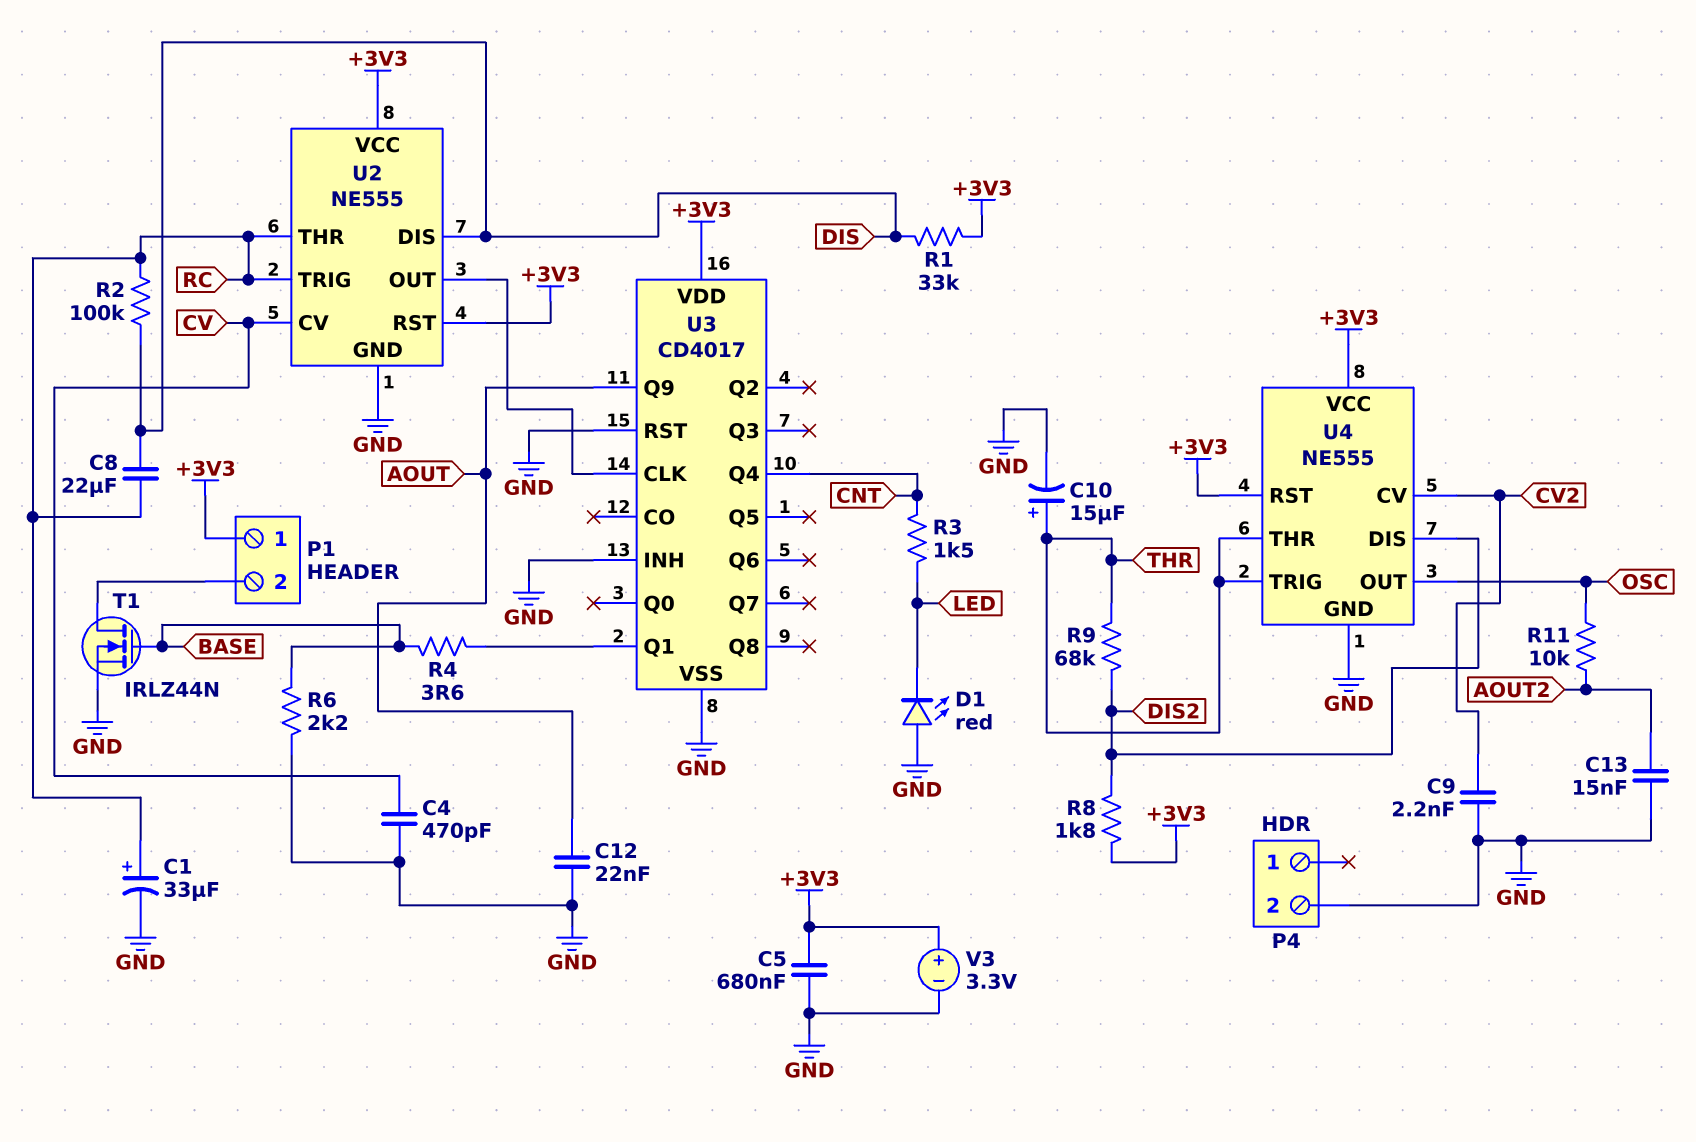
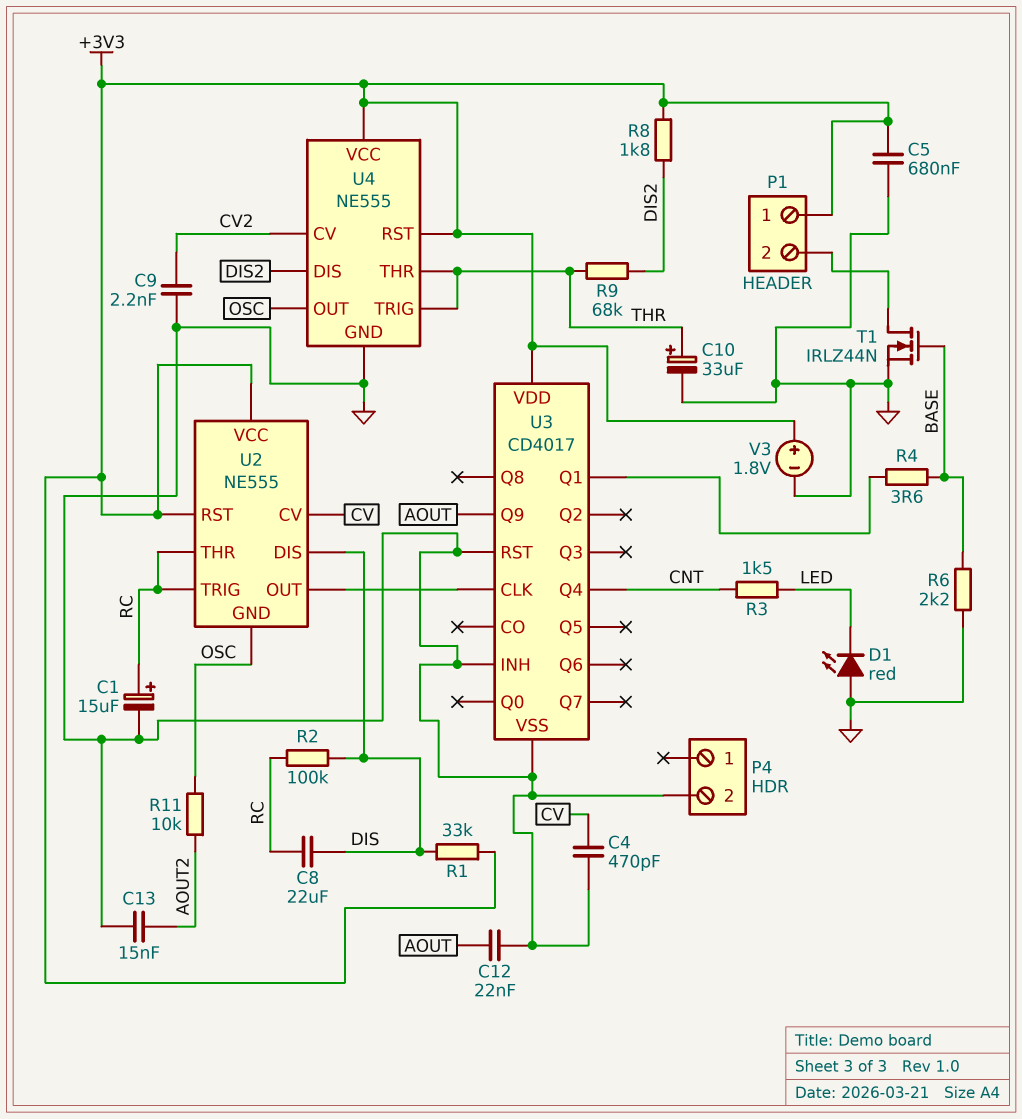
C1: 33uF (plus RC, minus GND) -> 15uF (plus RC, minus GND)
C10: 15uF (plus THR, minus GND) -> 33uF (plus THR, minus GND)
U2 pin GND: GND -> OSC
V3: 3.3V (plus +3V3, minus GND) -> 1.8V (plus +3V3, minus GND)

